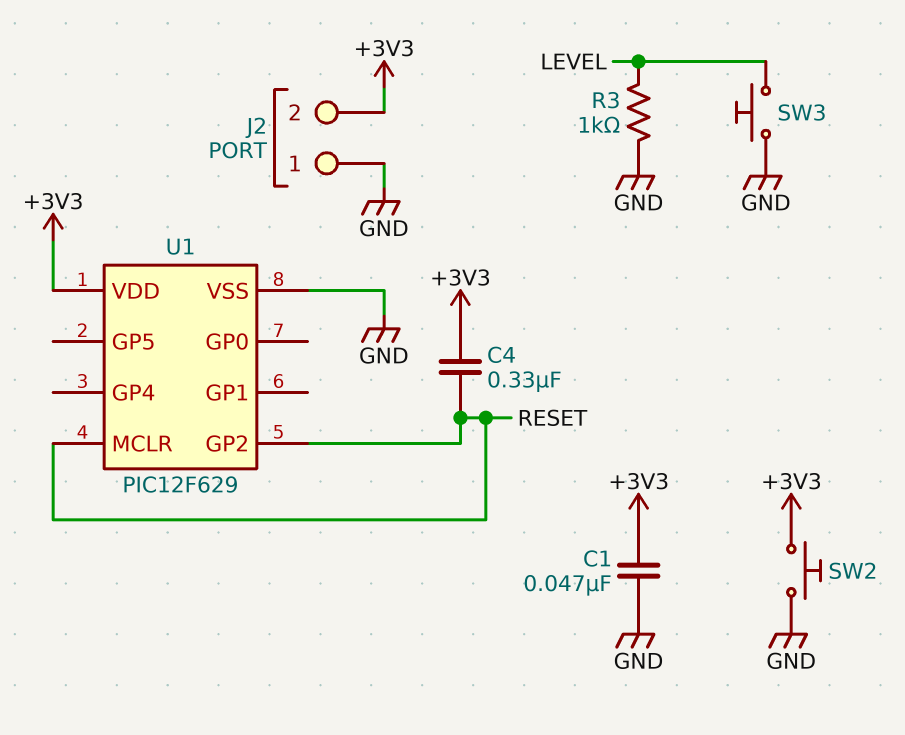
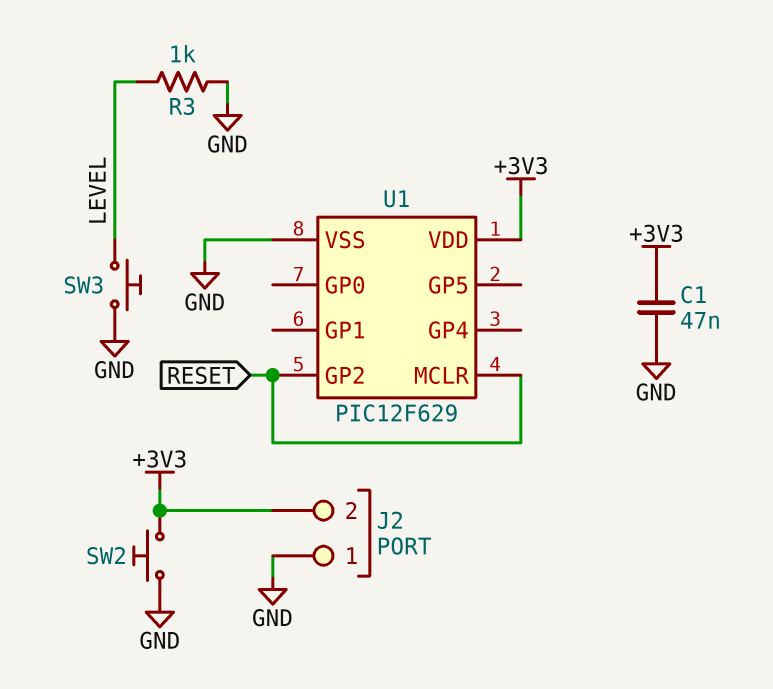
C4: 330nF (+3V3, RESET) -> none

